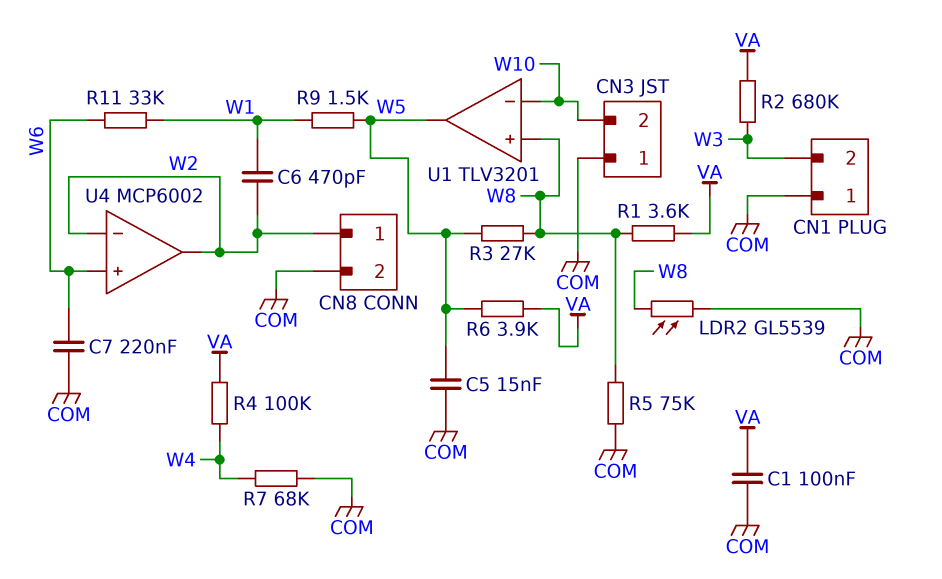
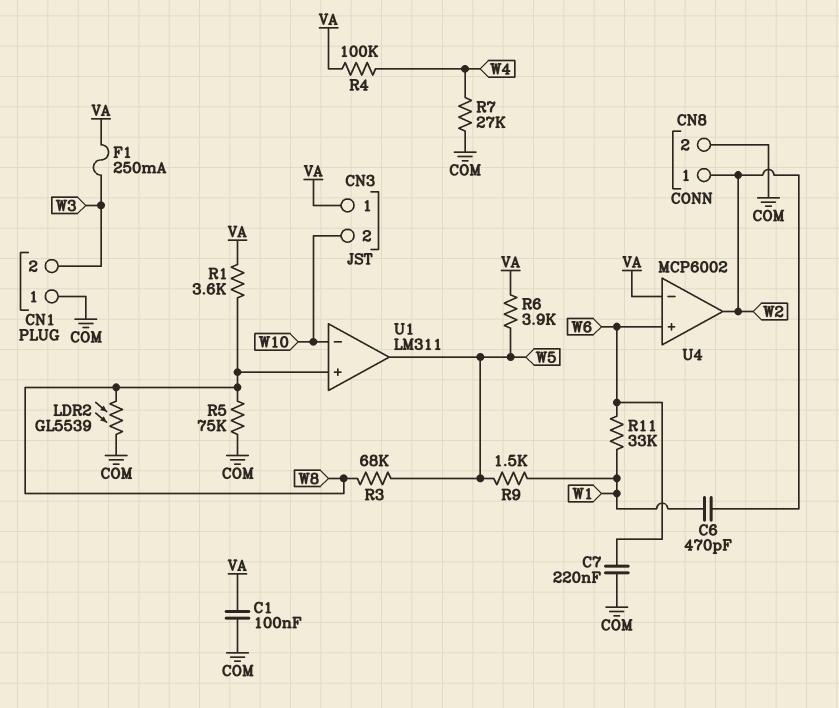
C5: 15nF (COM, W5) -> none
CN3 pin 1: COM -> VA
F1: none -> 250mA (VA, W3)
R2: 680k (VA, W3) -> none
R3: 27k (W5, W8) -> 68k (W5, W8)
R7: 68k (COM, W4) -> 27k (COM, W4)
U1: TLV3201 -> LM311
U4 pin in-: W2 -> VA

